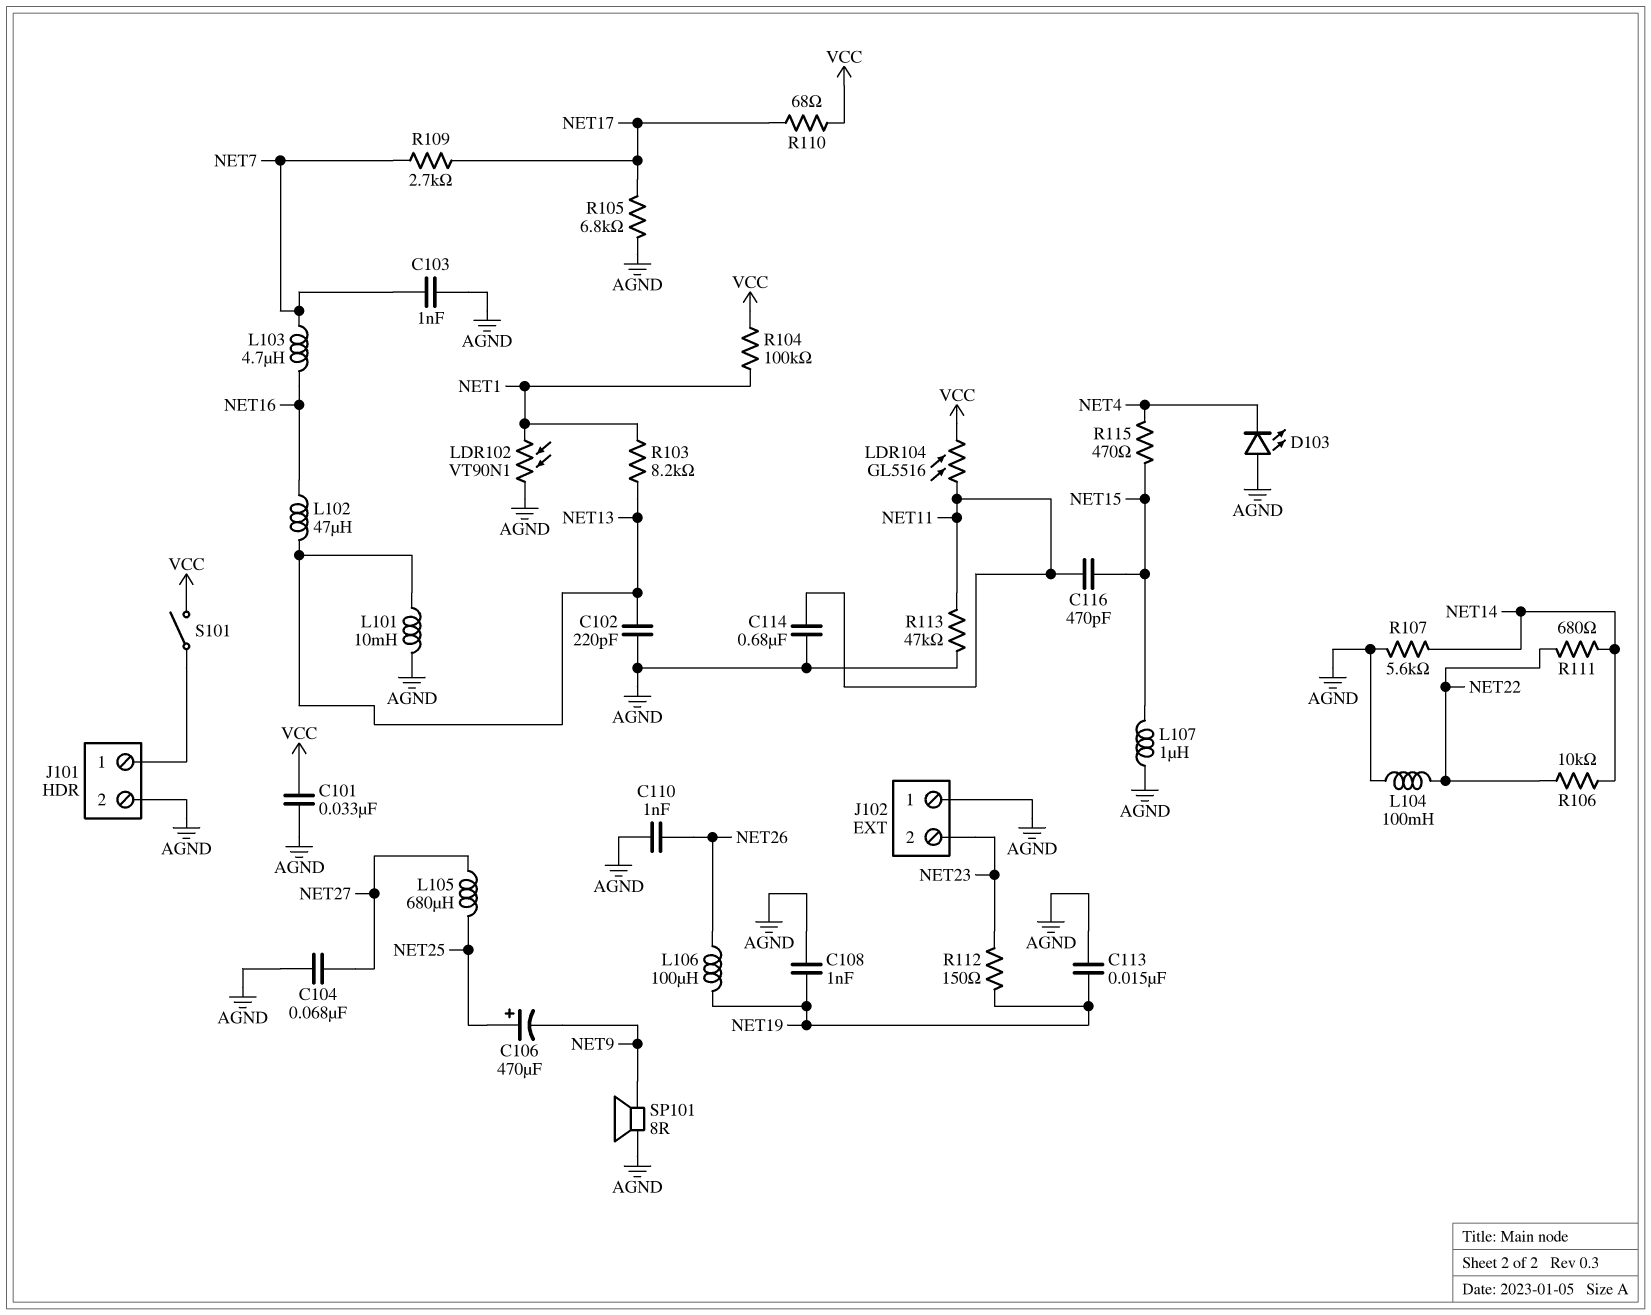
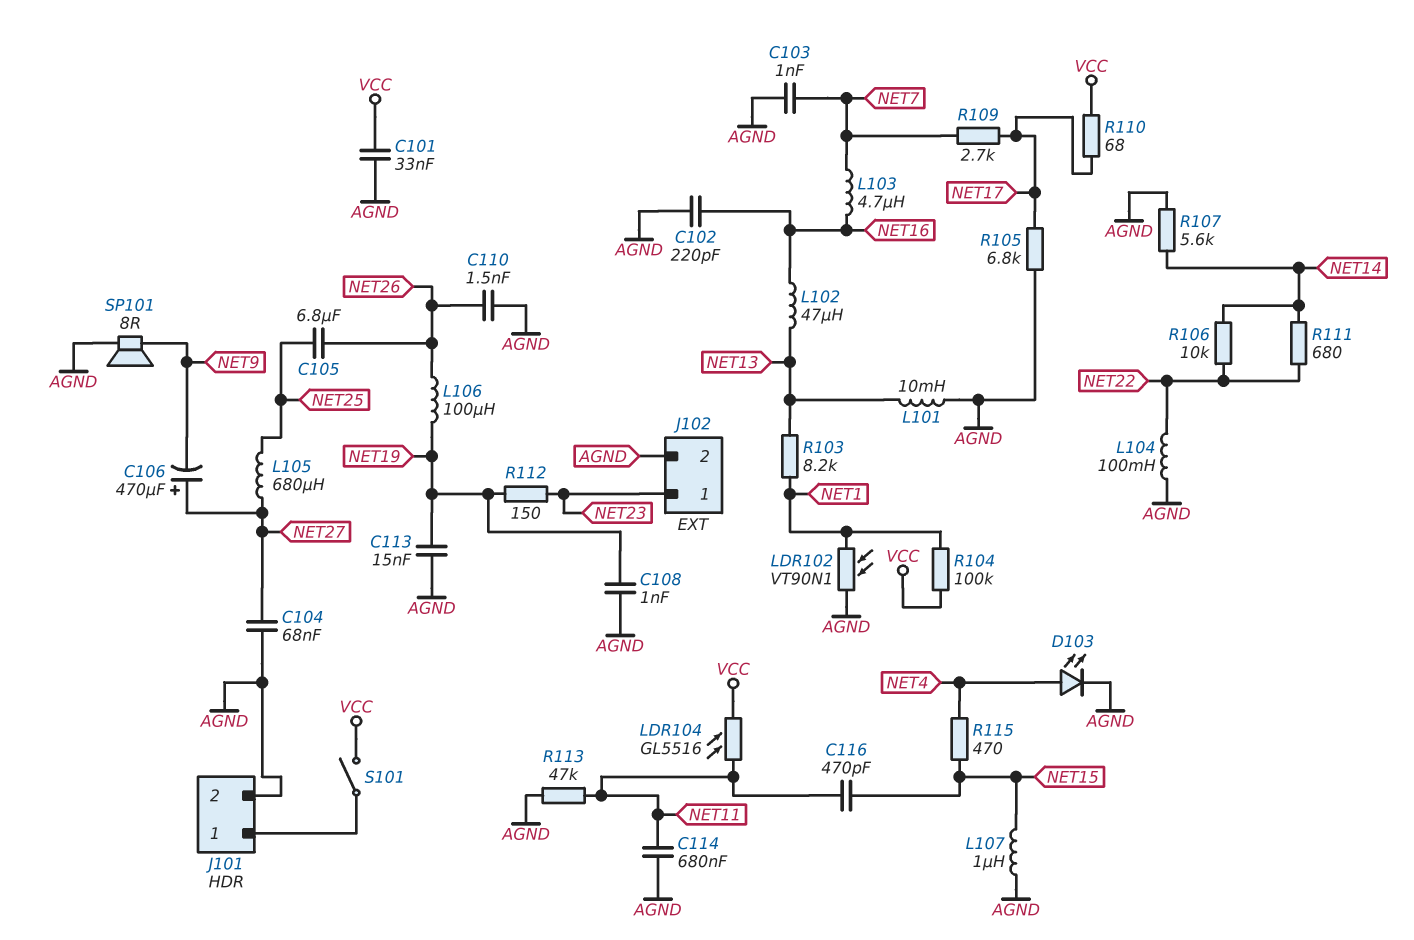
C102: 220pF (AGND, NET13) -> 220pF (AGND, NET16)
C105: none -> 6.8uF (NET25, NET26)
C106: 470uF (plus NET25, minus NET9) -> 470uF (plus NET27, minus NET9)
C110: 1nF (AGND, NET26) -> 1.5nF (AGND, NET26)
D103: LED (A AGND, K NET4) -> LED (A NET4, K AGND)
J102 pin 1: AGND -> NET23
J102 pin 2: NET23 -> AGND

